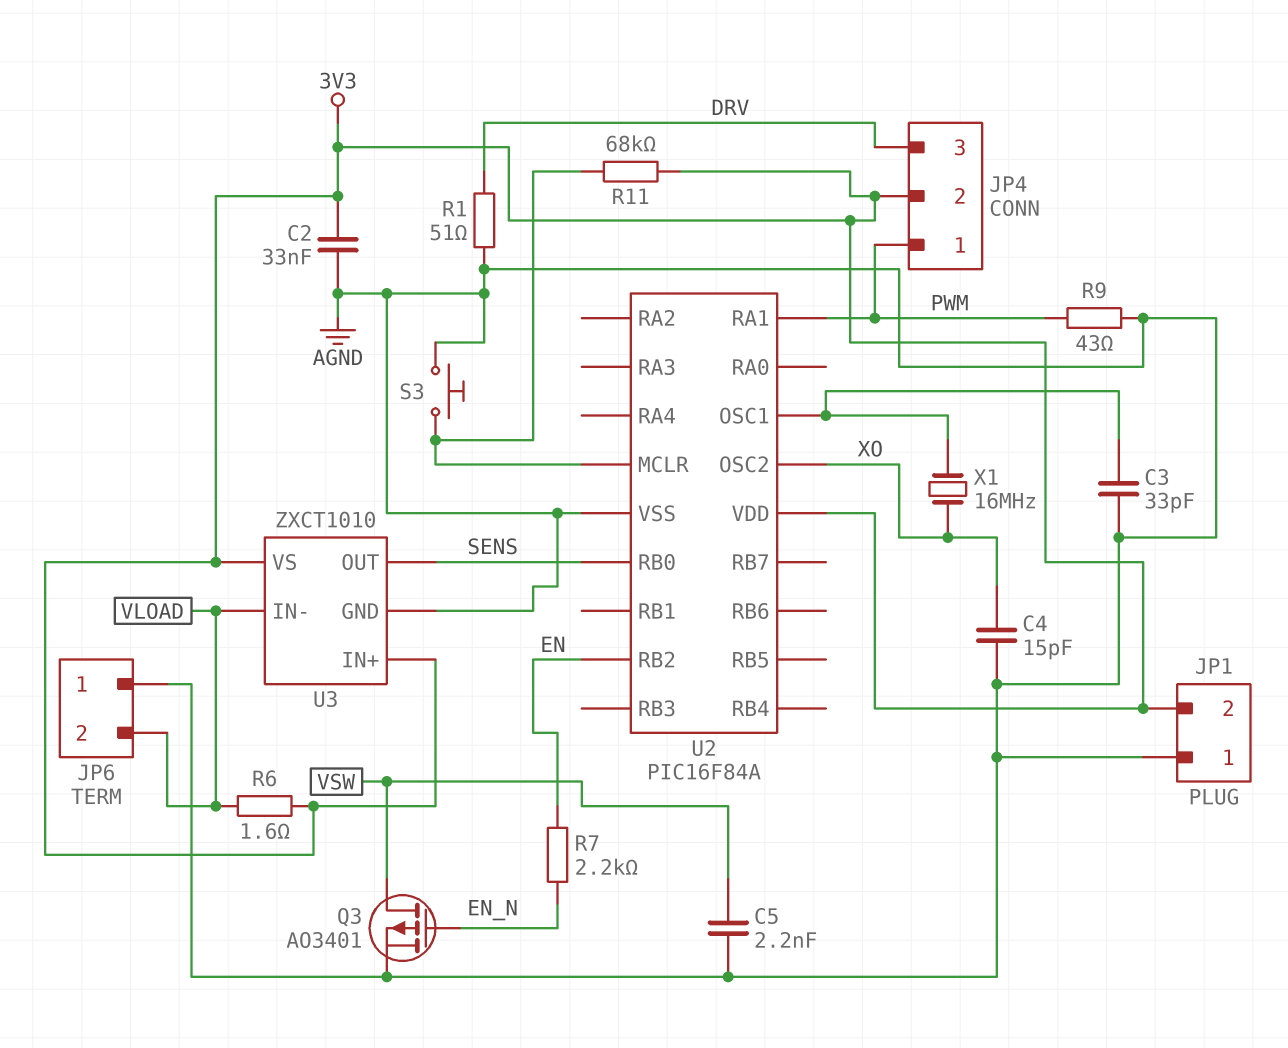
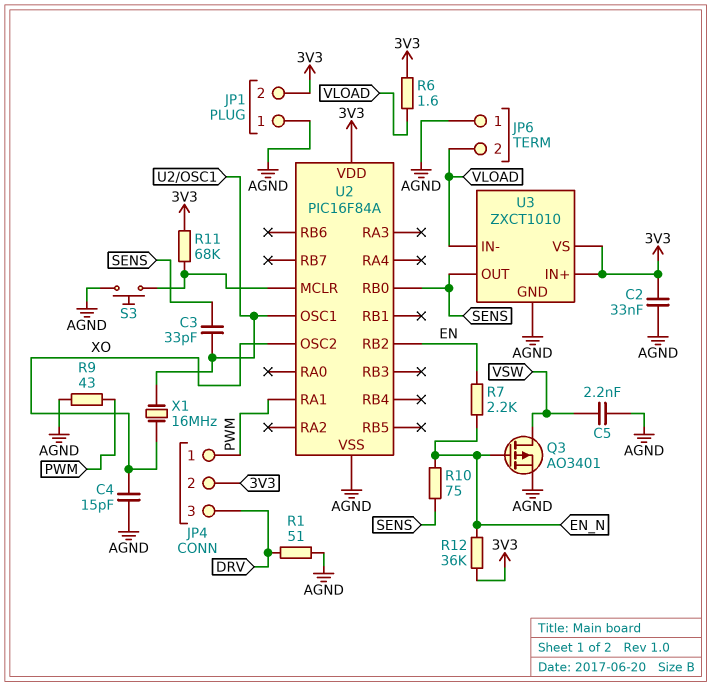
C3: 33pF (AGND, U2/OSC1) -> 33pF (SENS, U2/OSC1)
R10: none -> 75 (EN_N, SENS)
R12: none -> 36k (3V3, EN_N)

